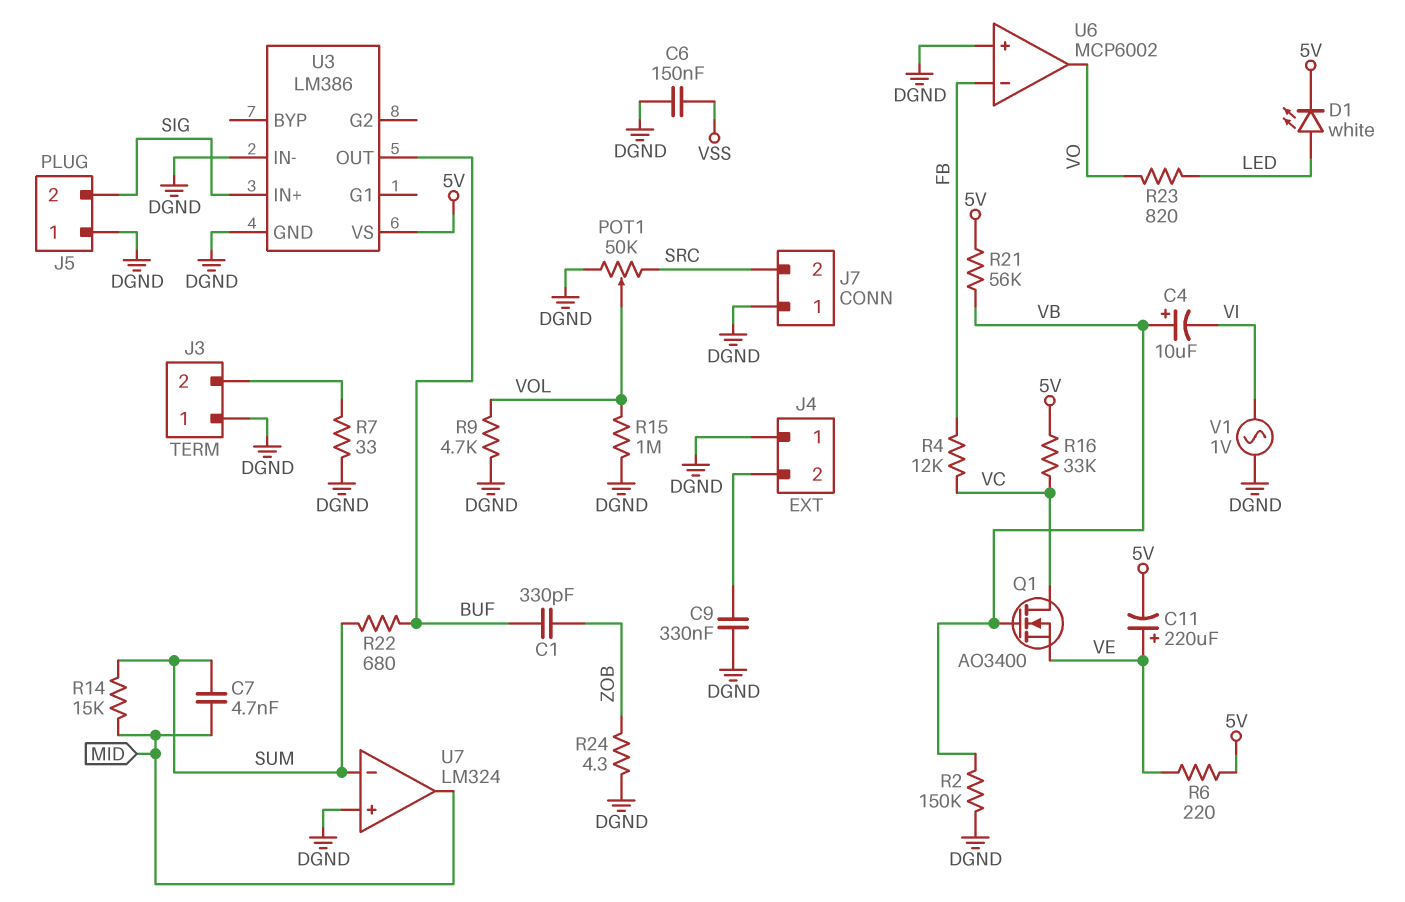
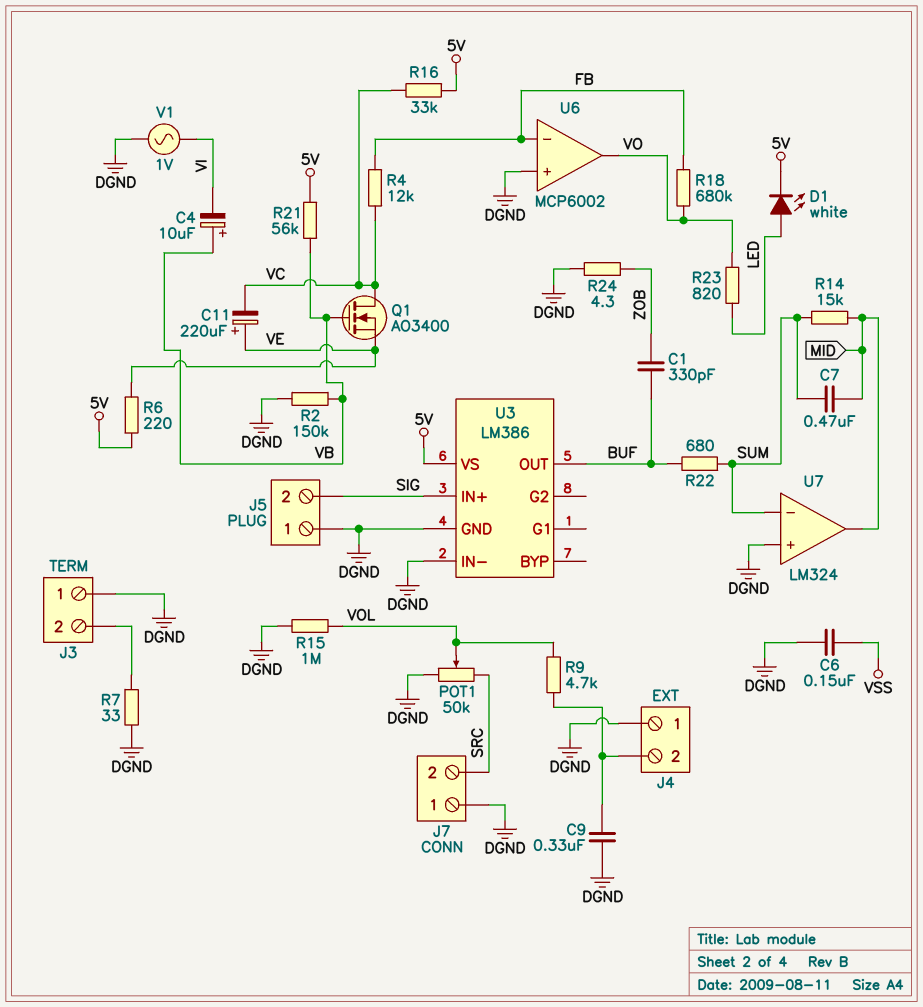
C7: 4.7nF (MID, SUM) -> 470nF (MID, SUM)
C11: 220uF (plus VE, minus 5V) -> 220uF (plus VE, minus VC)
R9: 4.7k (DGND, VOL) -> 4.7k (J4/2, VOL)
R18: none -> 680k (FB, VO)

